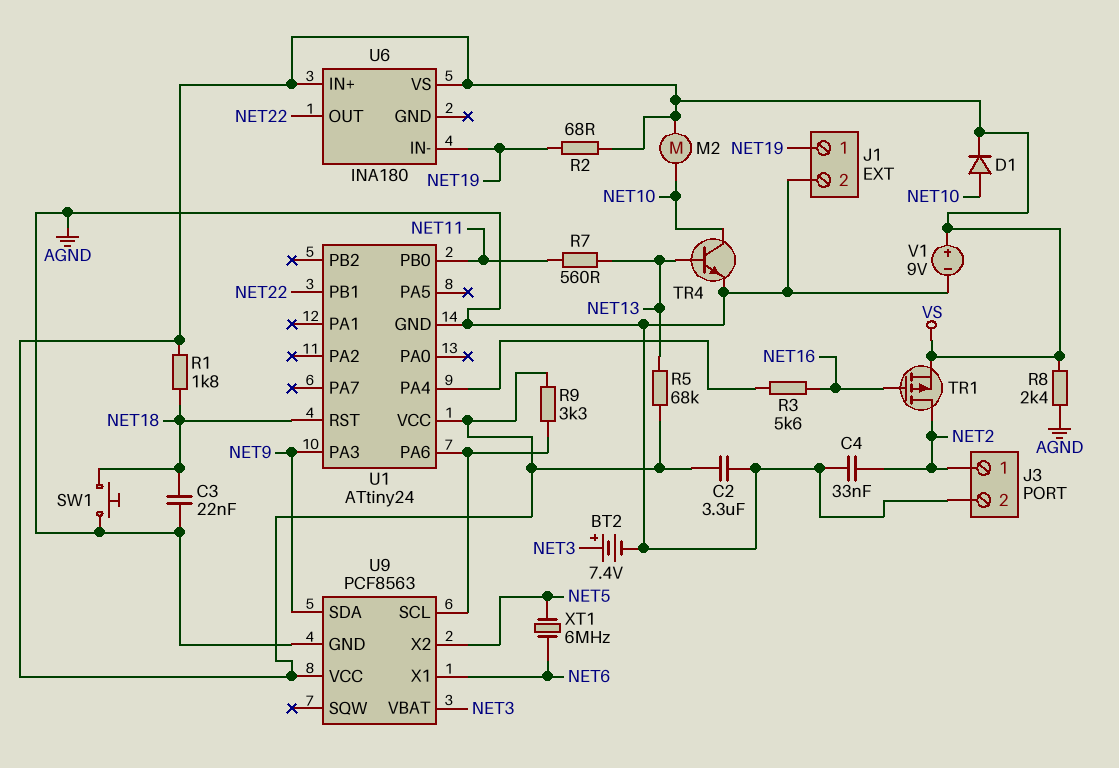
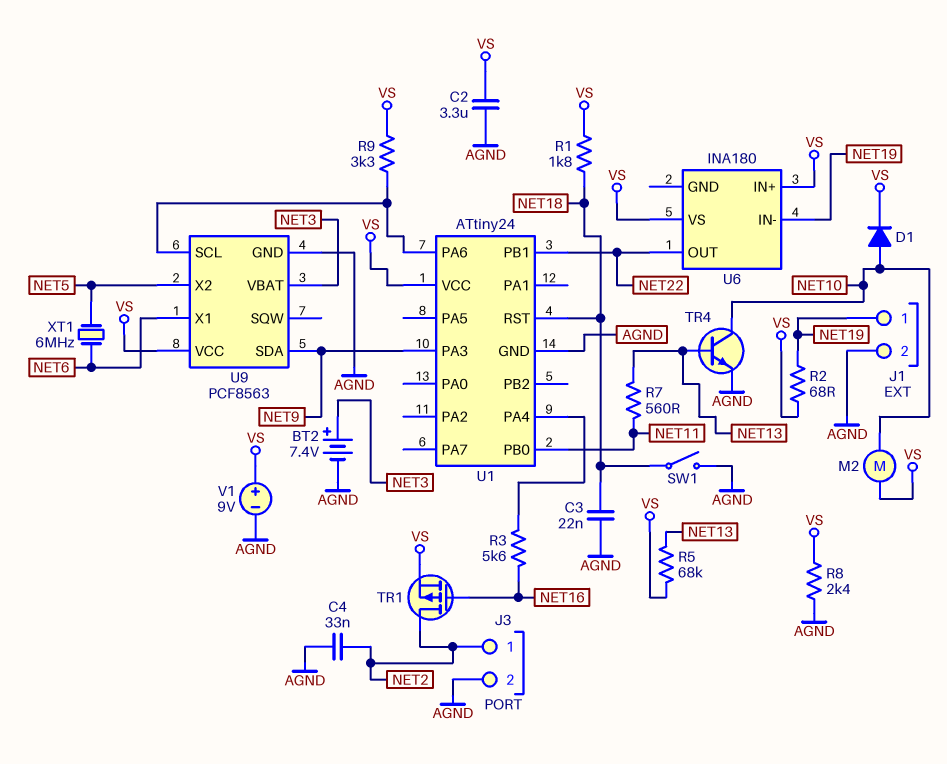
SW1: button (AGND, NET18) -> switch (AGND, NET18)

